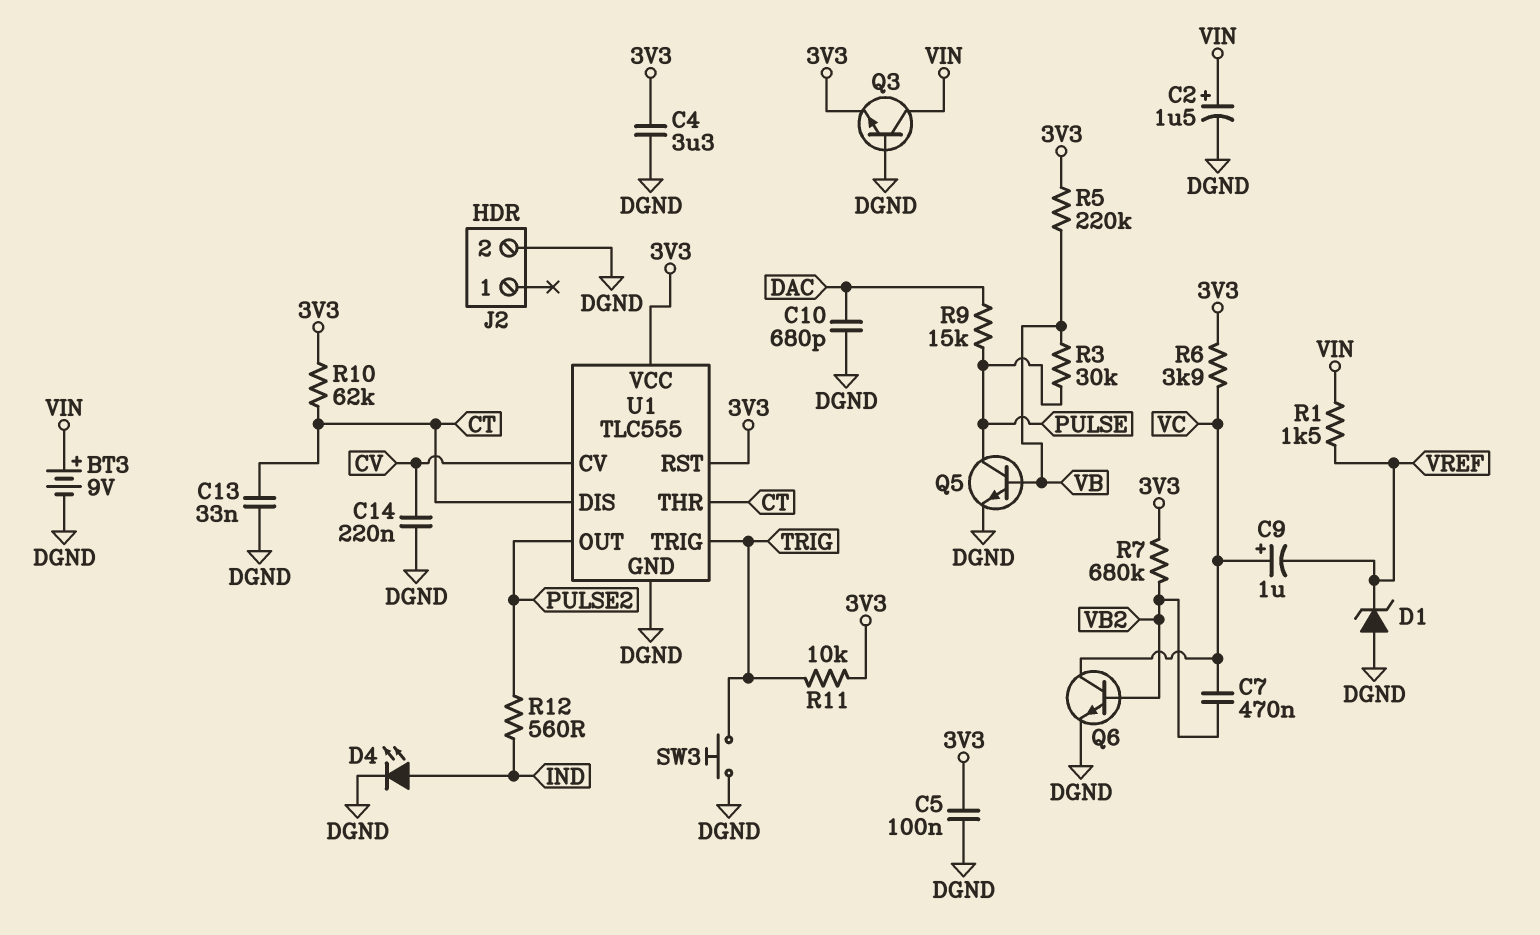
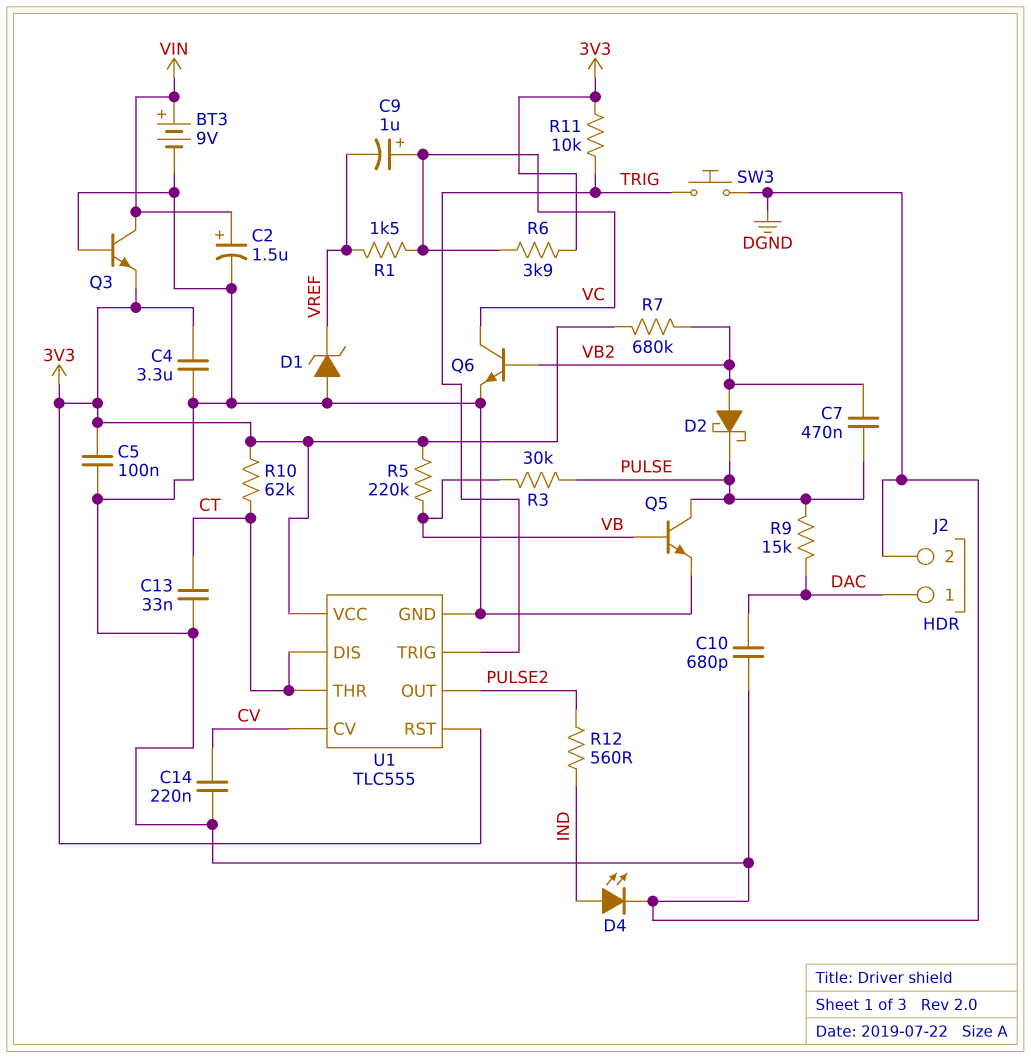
C7: 470nF (VB2, VC) -> 470nF (PULSE, VB2)
D2: none -> schottky (A VB2, K PULSE)
J2 pin 1: none -> DAC
R1: 1.5k (VIN, VREF) -> 1.5k (VC, VREF)

